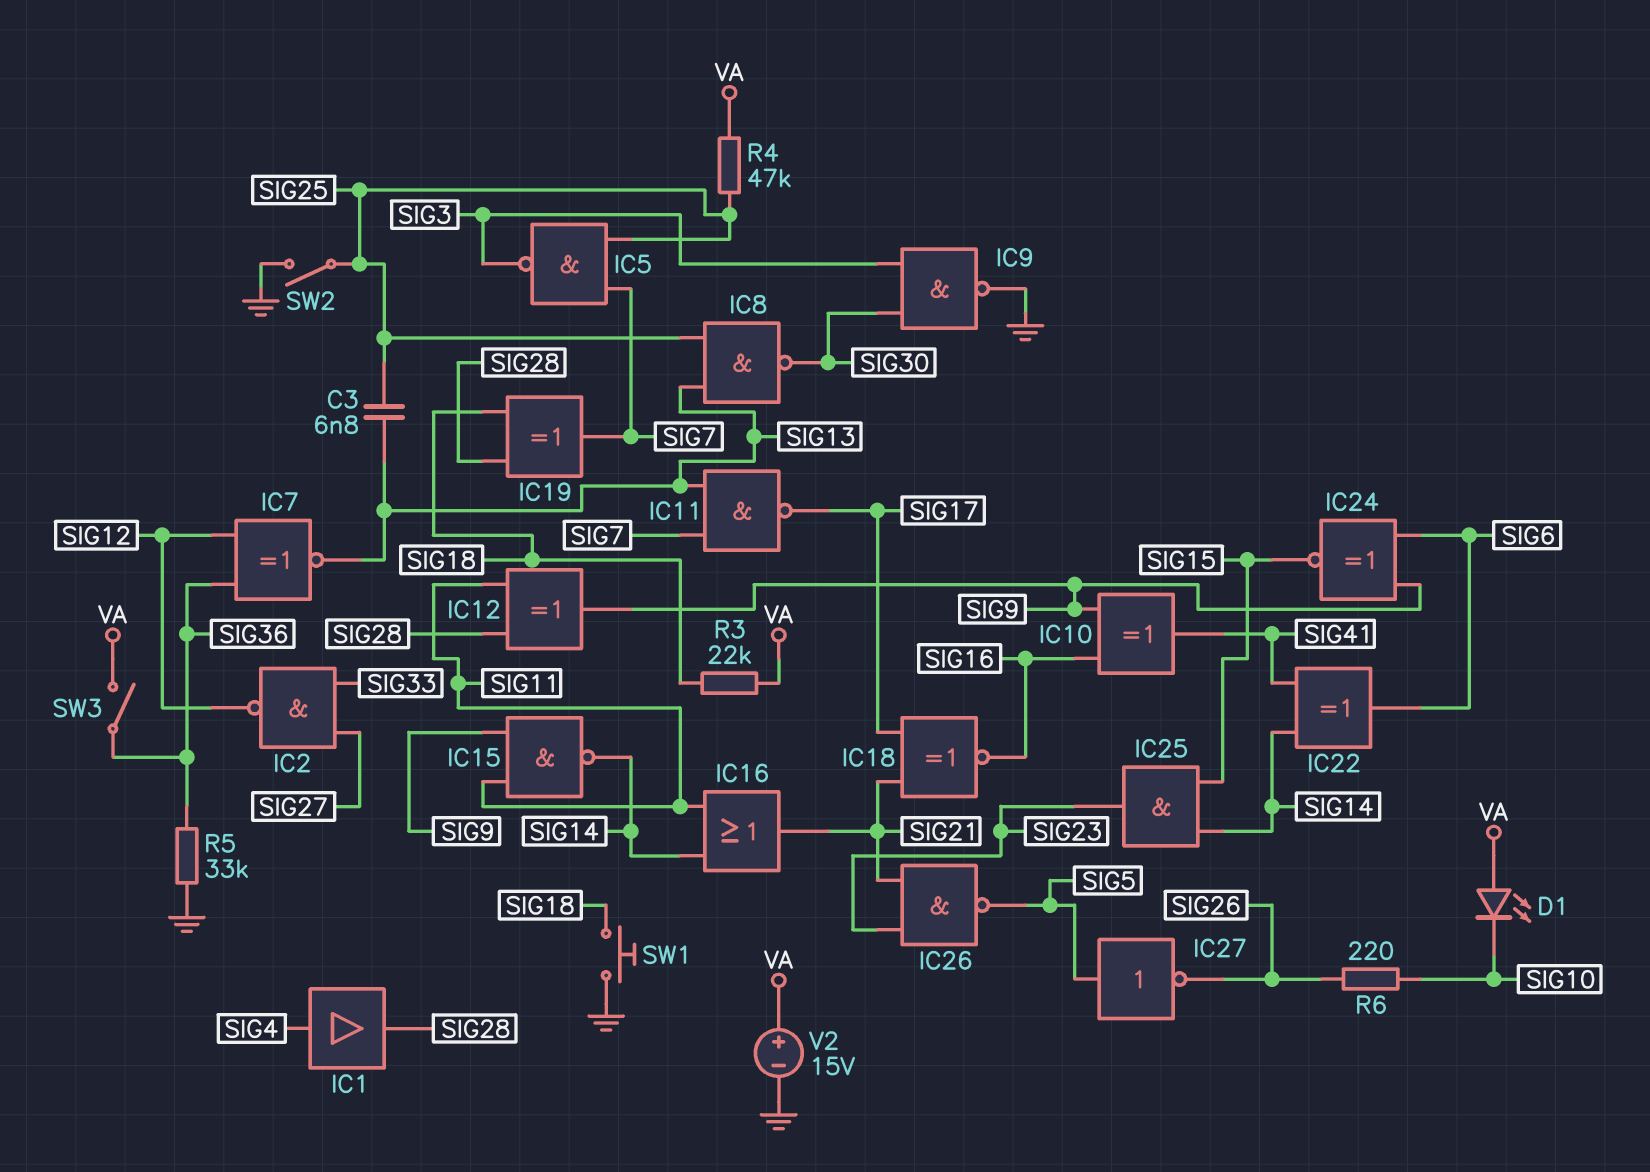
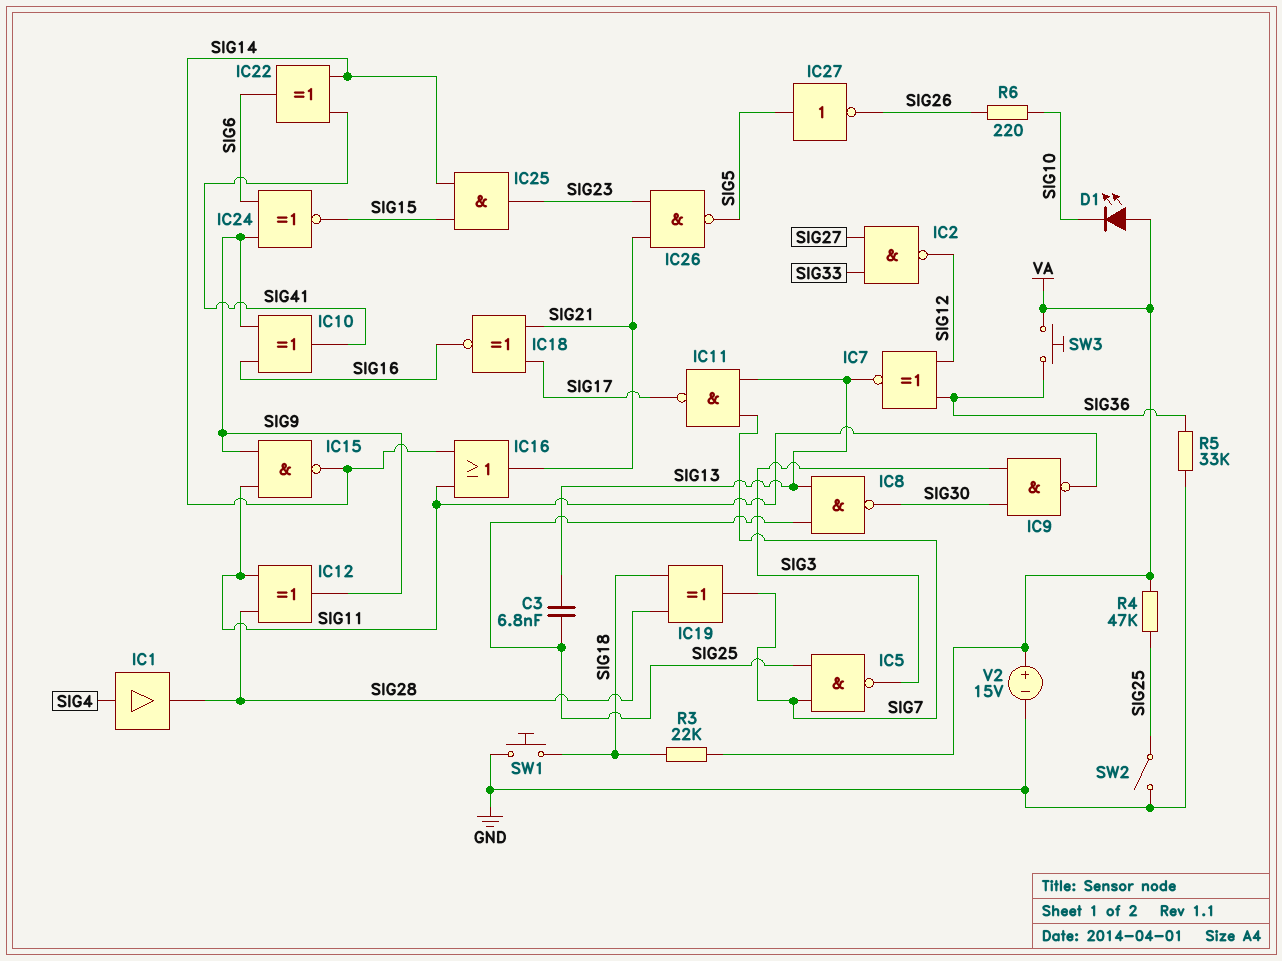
IC9: NAND (in SIG3, in SIG30, out GND) -> NAND (in SIG3, in SIG30, out SIG11)
SW3: switch (SIG36, VA) -> button (SIG36, VA)

